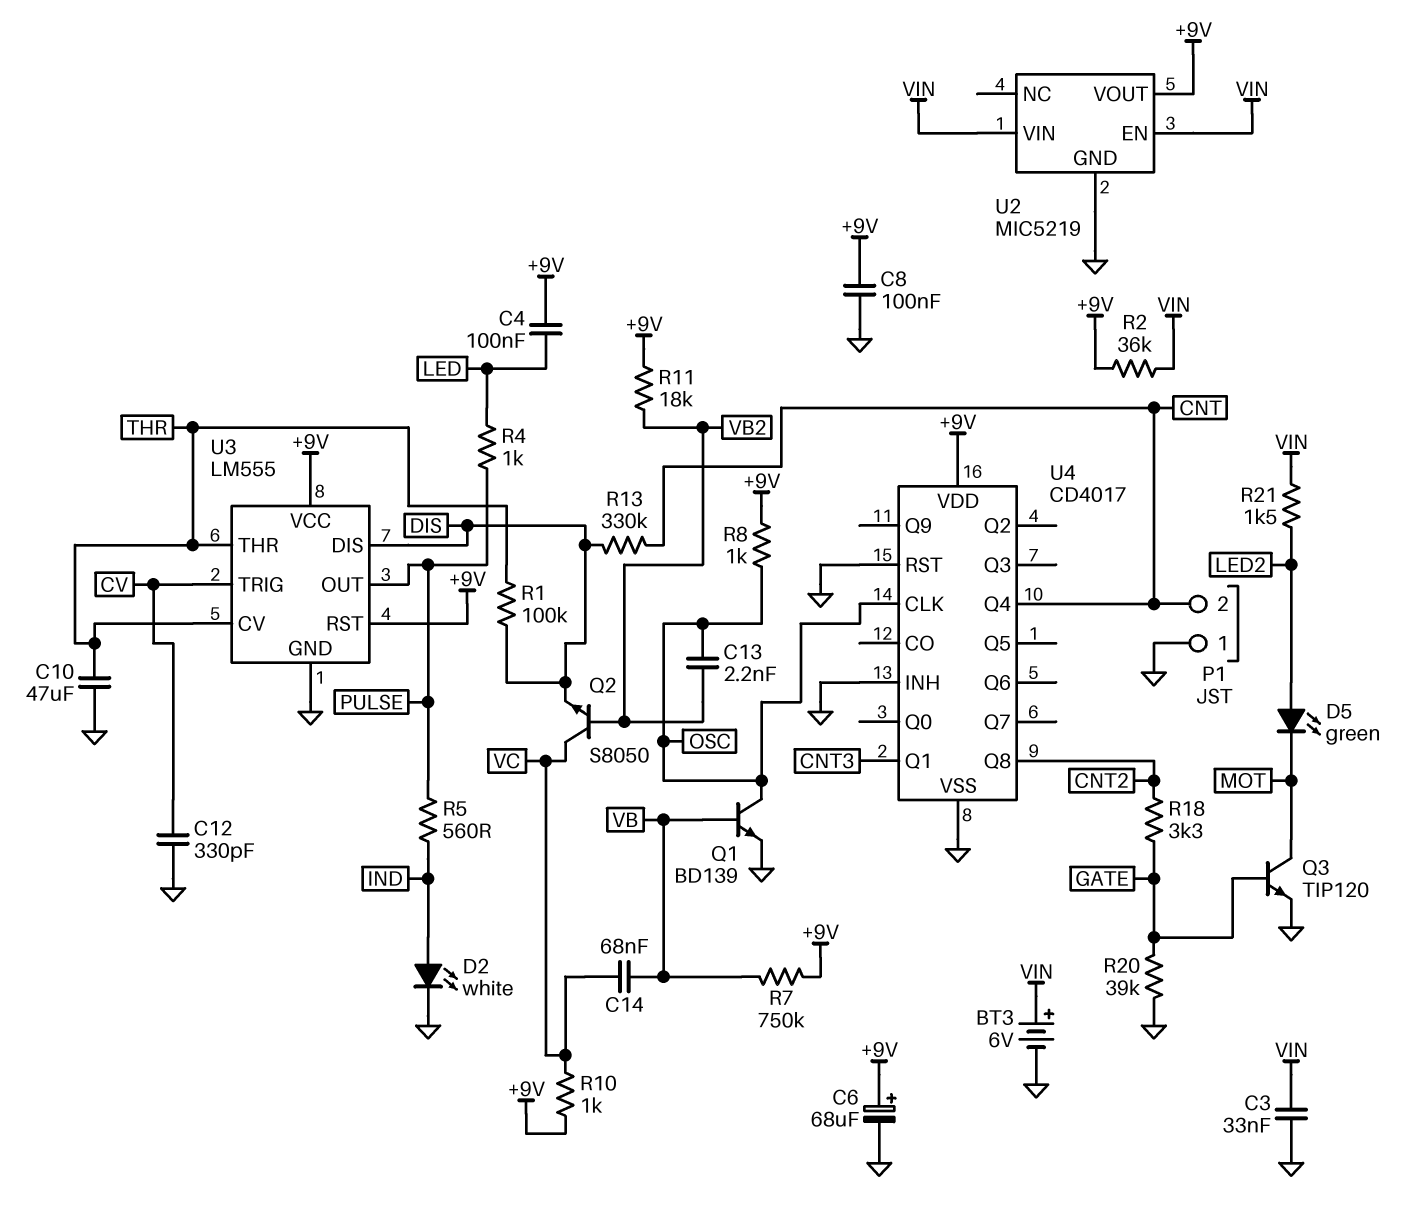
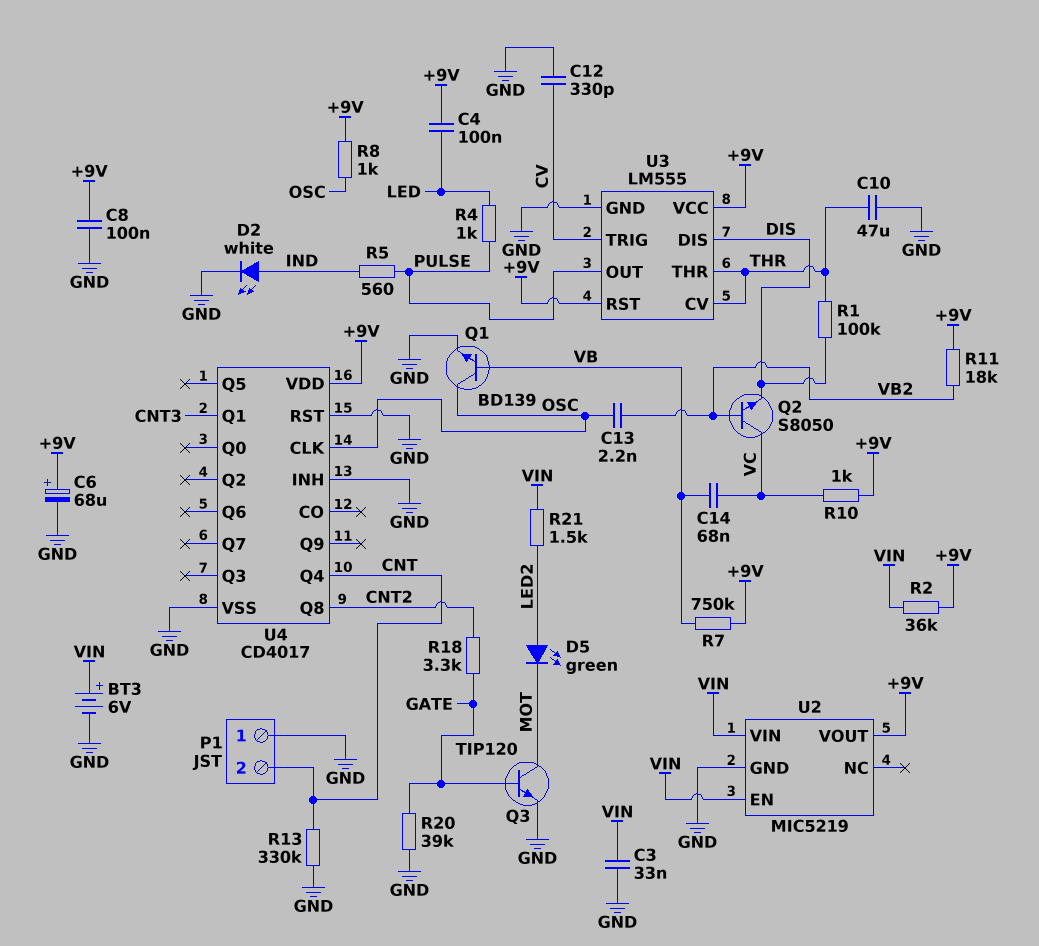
R13: 330k (CNT, DIS) -> 330k (CNT, GND)

